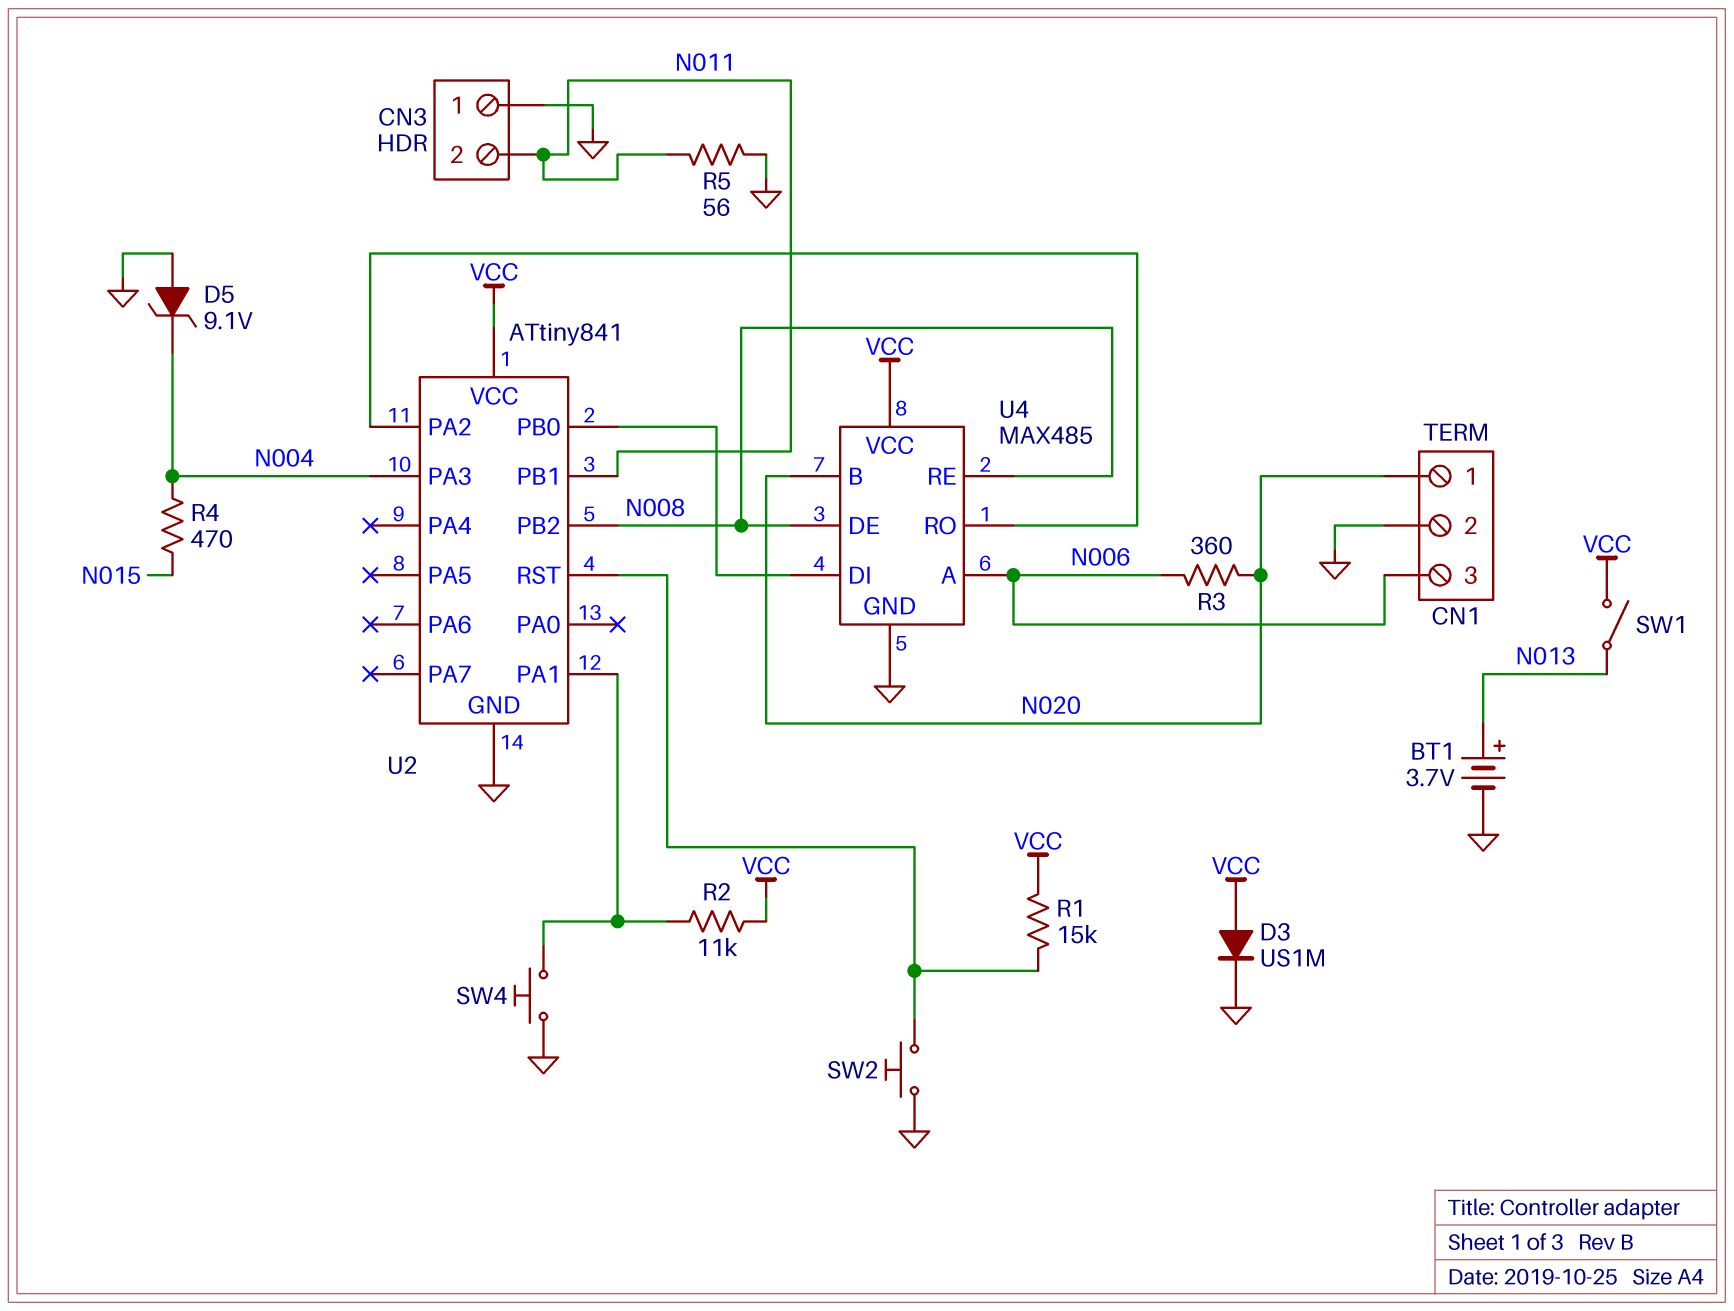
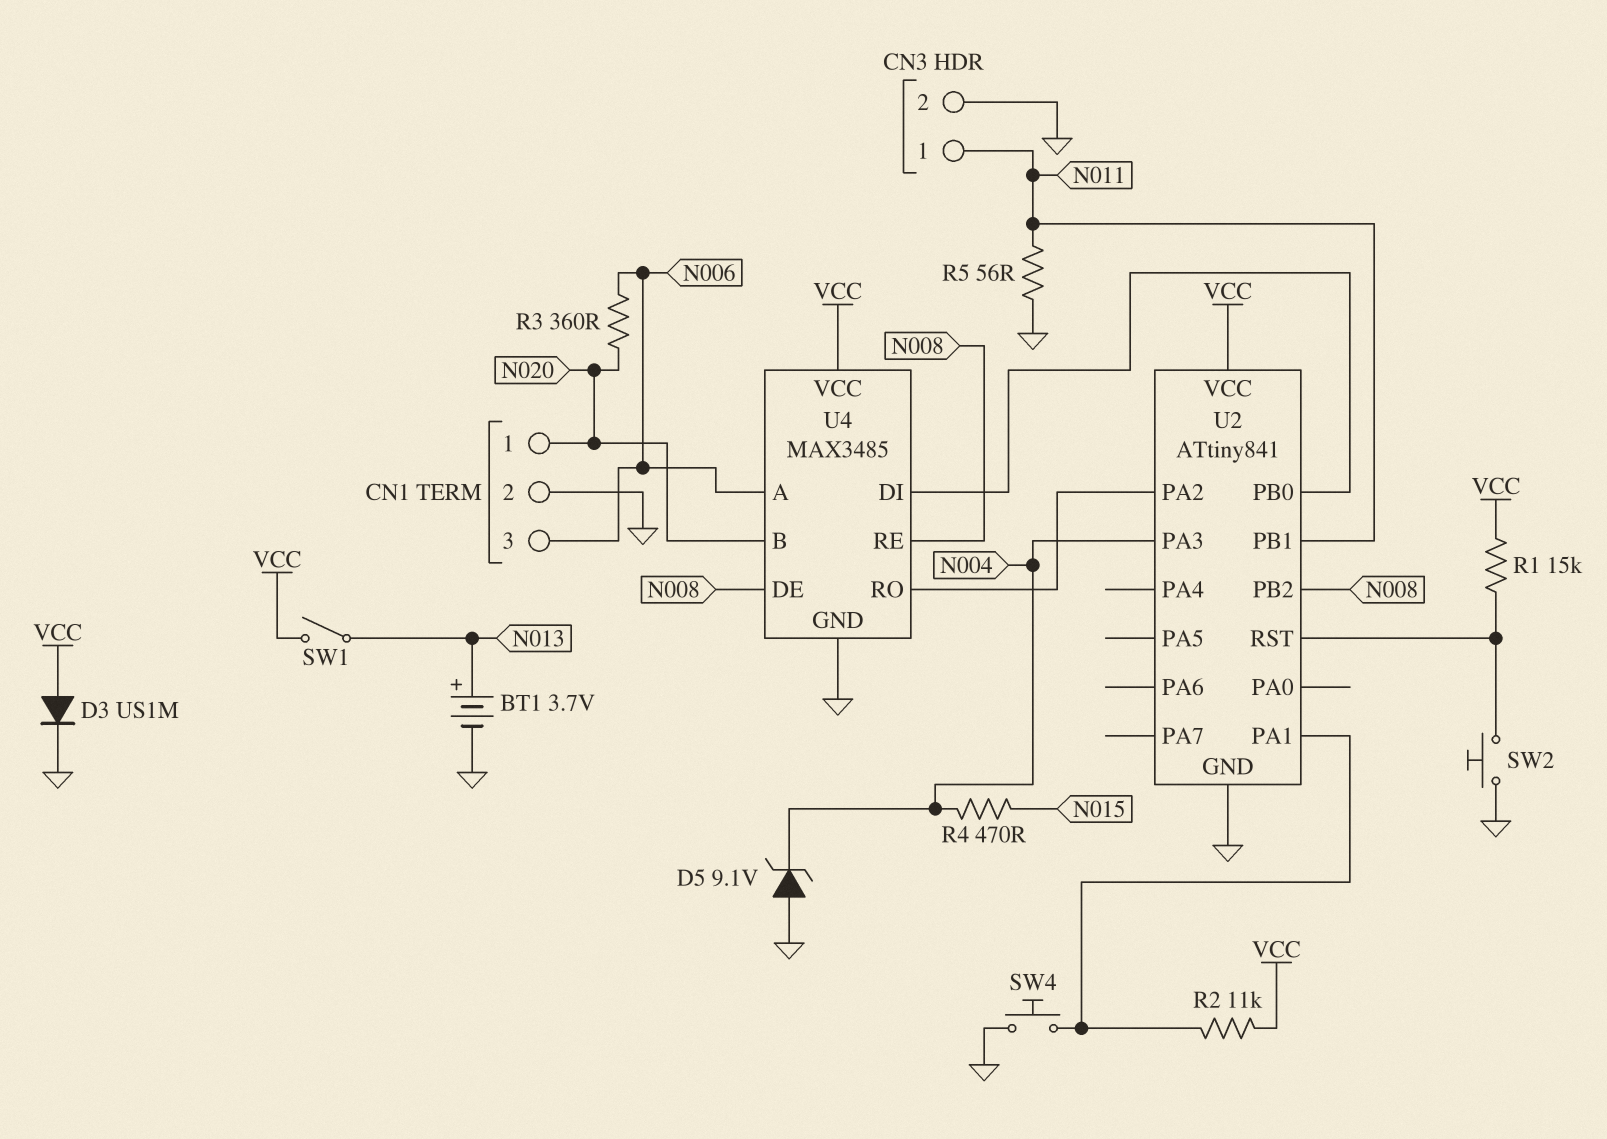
CN3 pin 1: GND -> N011
CN3 pin 2: N011 -> GND
U4: MAX485 -> MAX3485

